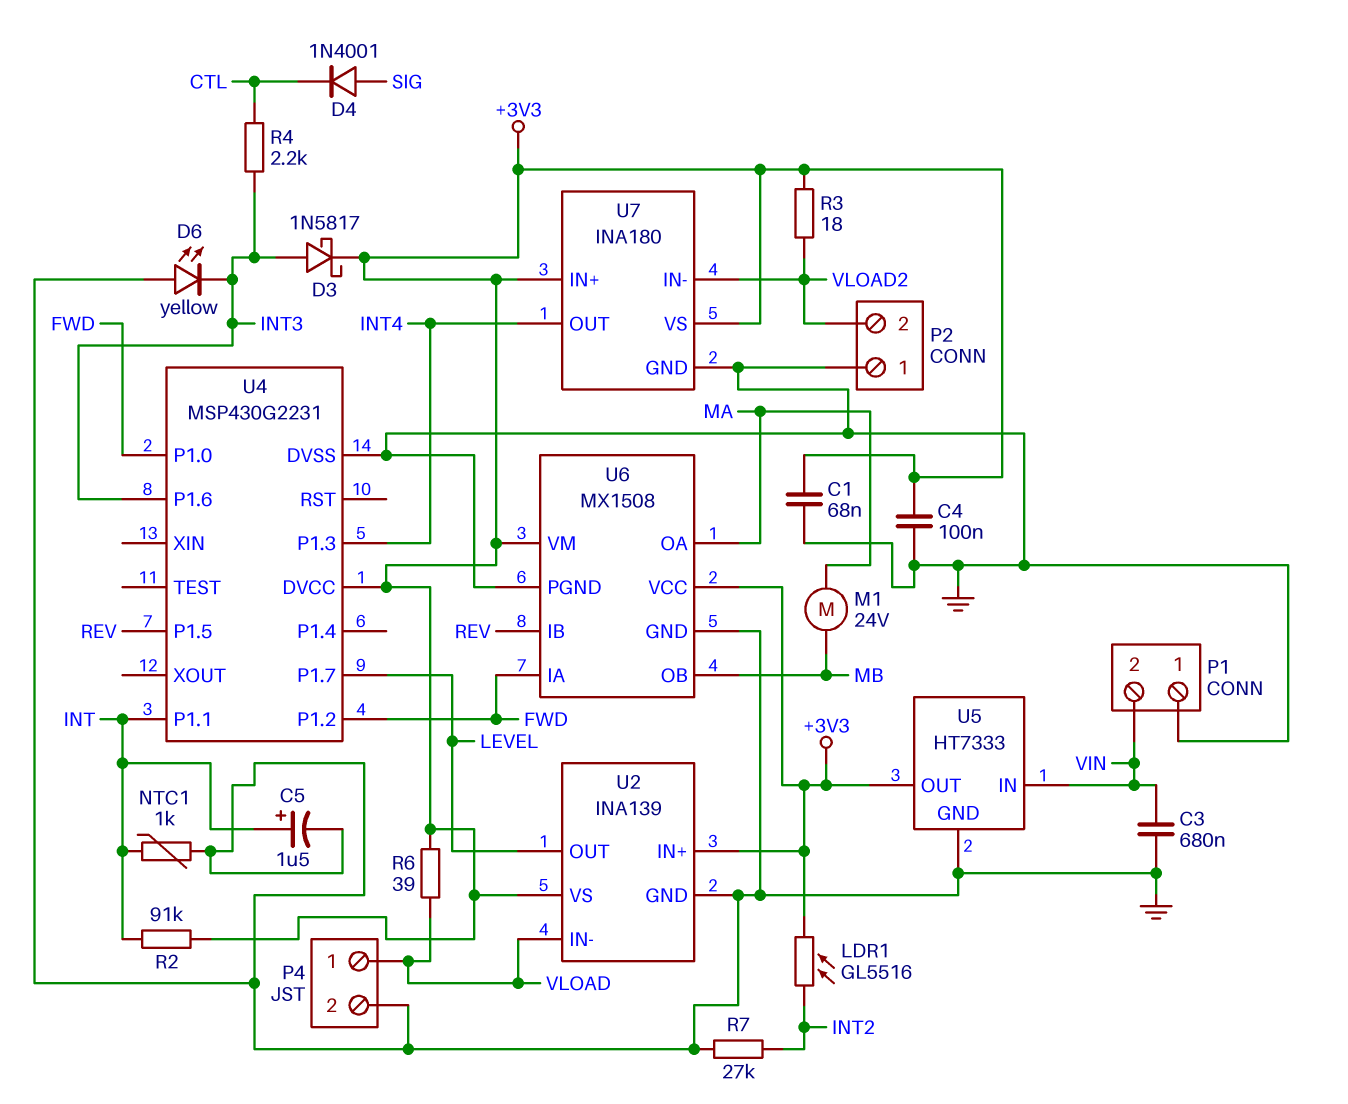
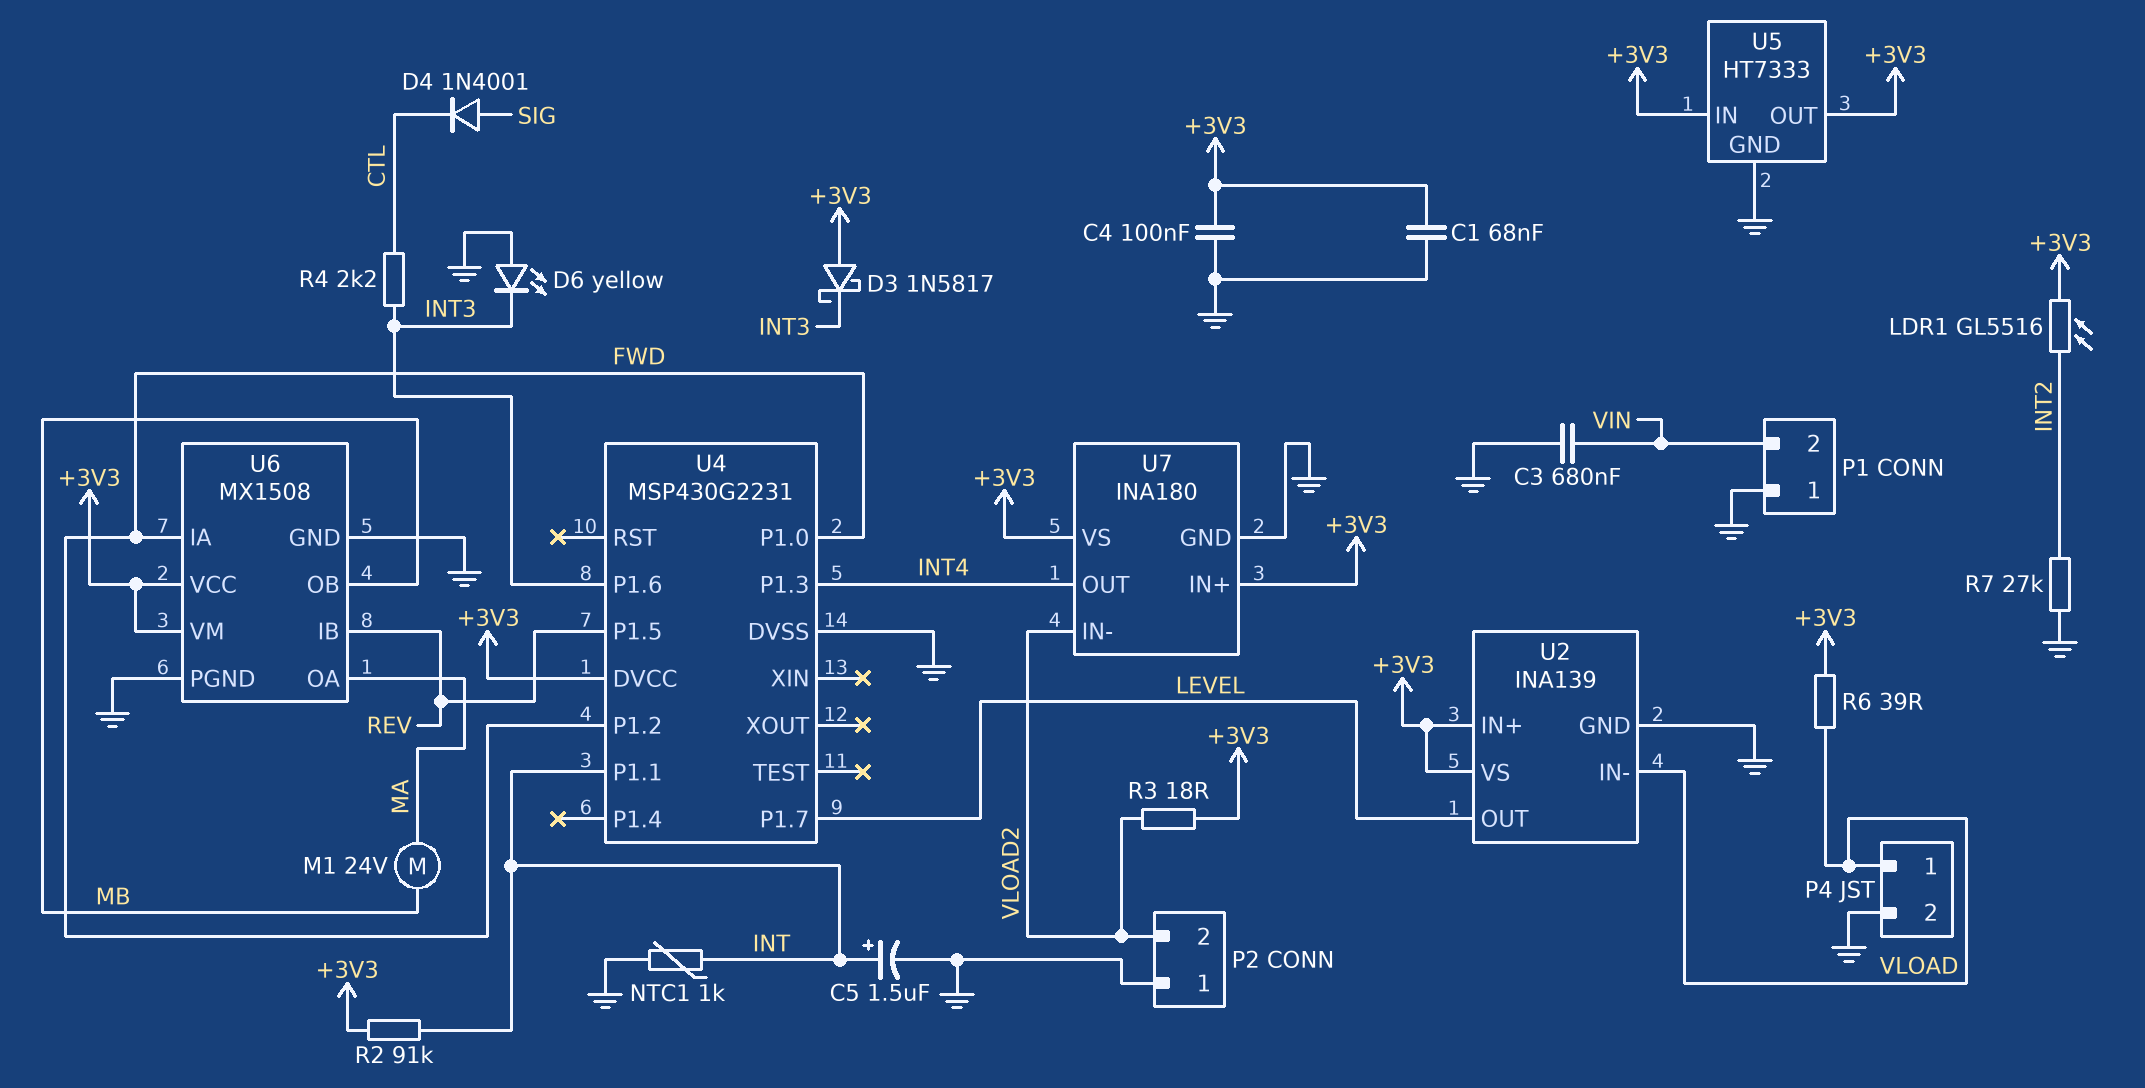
D3: schottky 1N5817 (A INT3, K +3V3) -> schottky 1N5817 (A +3V3, K INT3)
U5 pin IN: VIN -> +3V3

